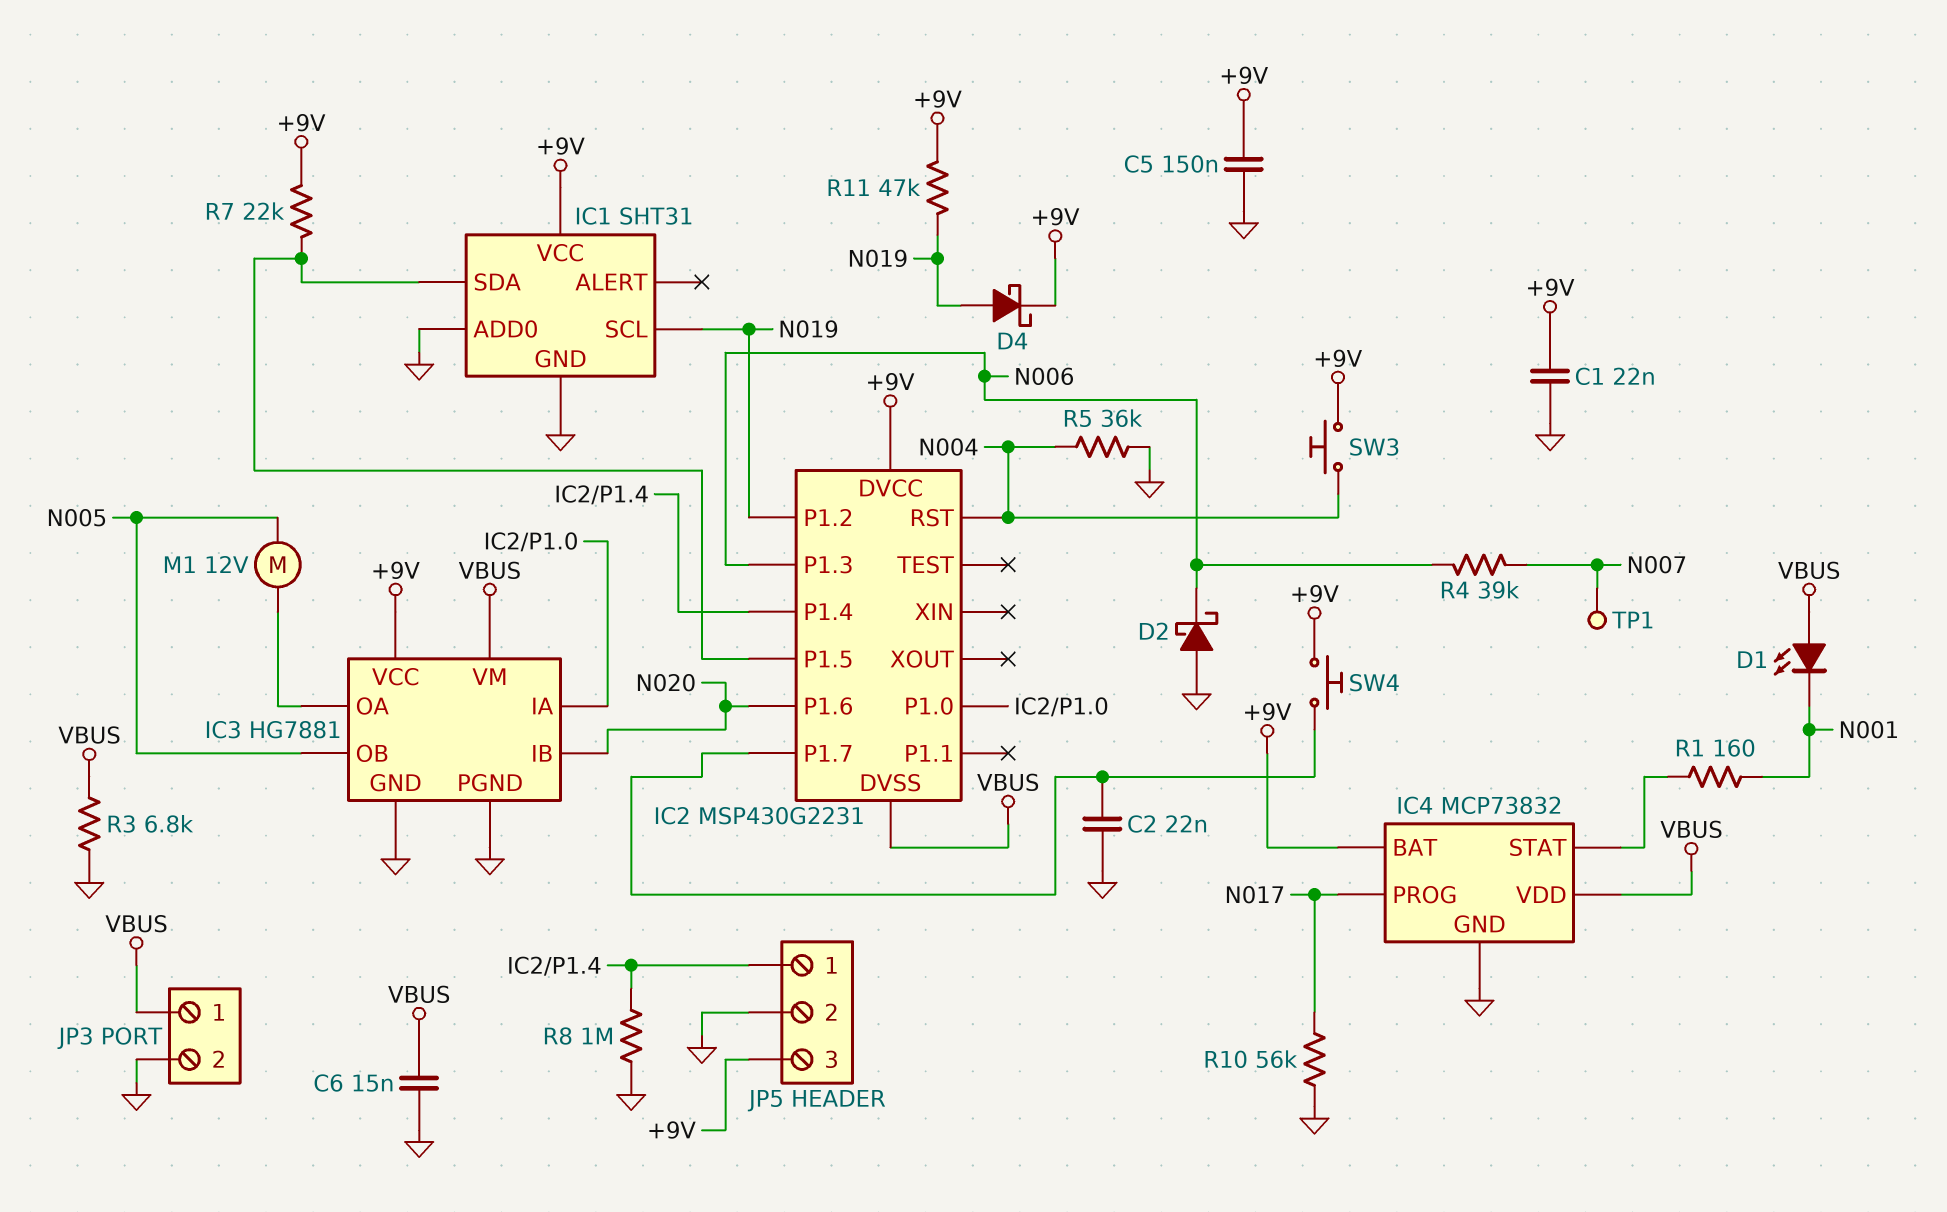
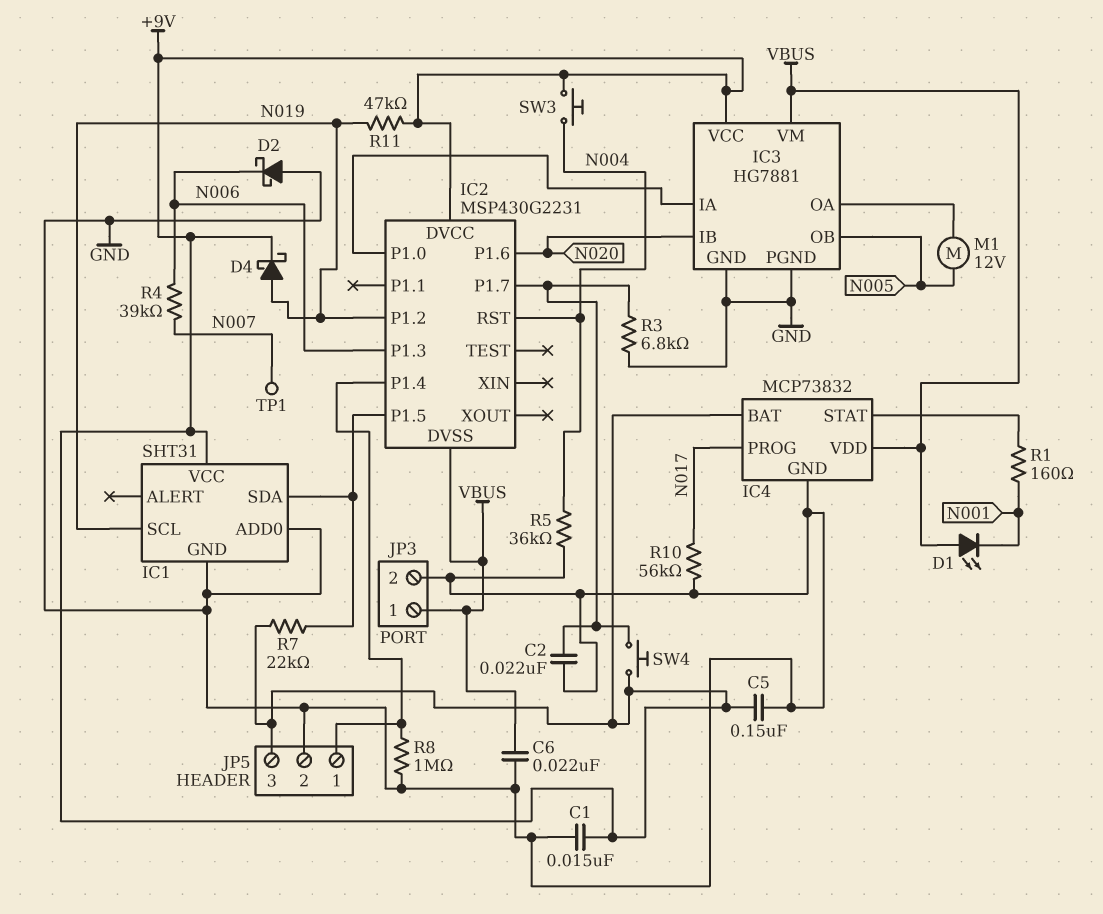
C1: 22nF (+9V, GND) -> 15nF (+9V, GND)
C6: 15nF (GND, VBUS) -> 22nF (GND, VBUS)
R3: 6.8k (GND, VBUS) -> 6.8k (GND, IC2/P1.7)

